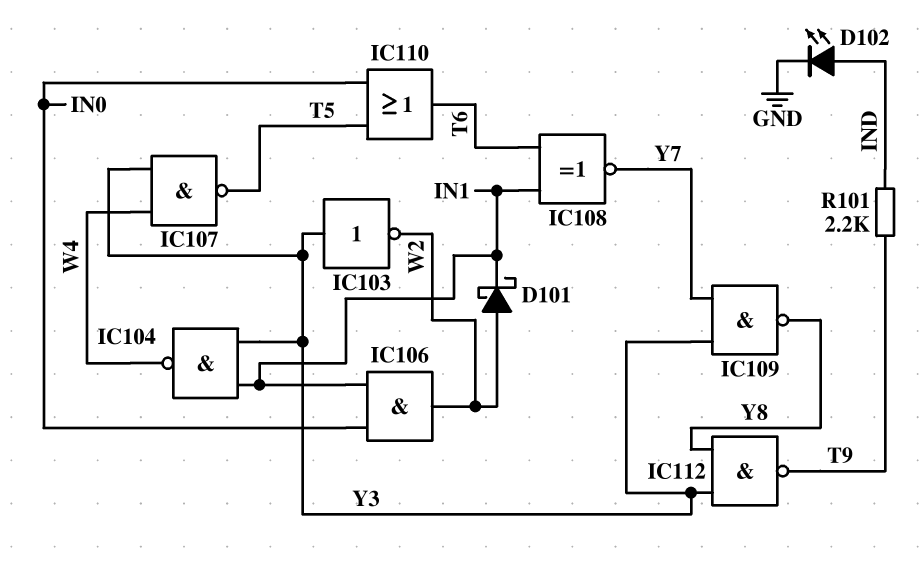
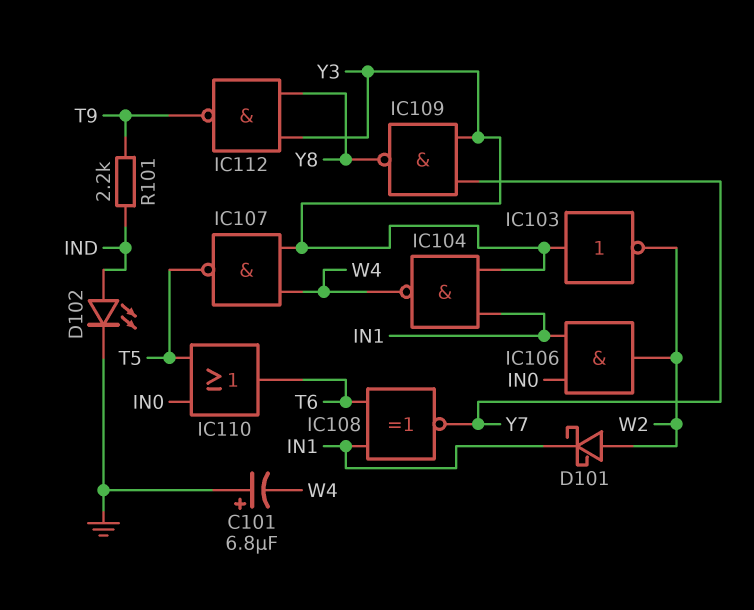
C101: none -> 6.8uF (plus GND, minus W4)

